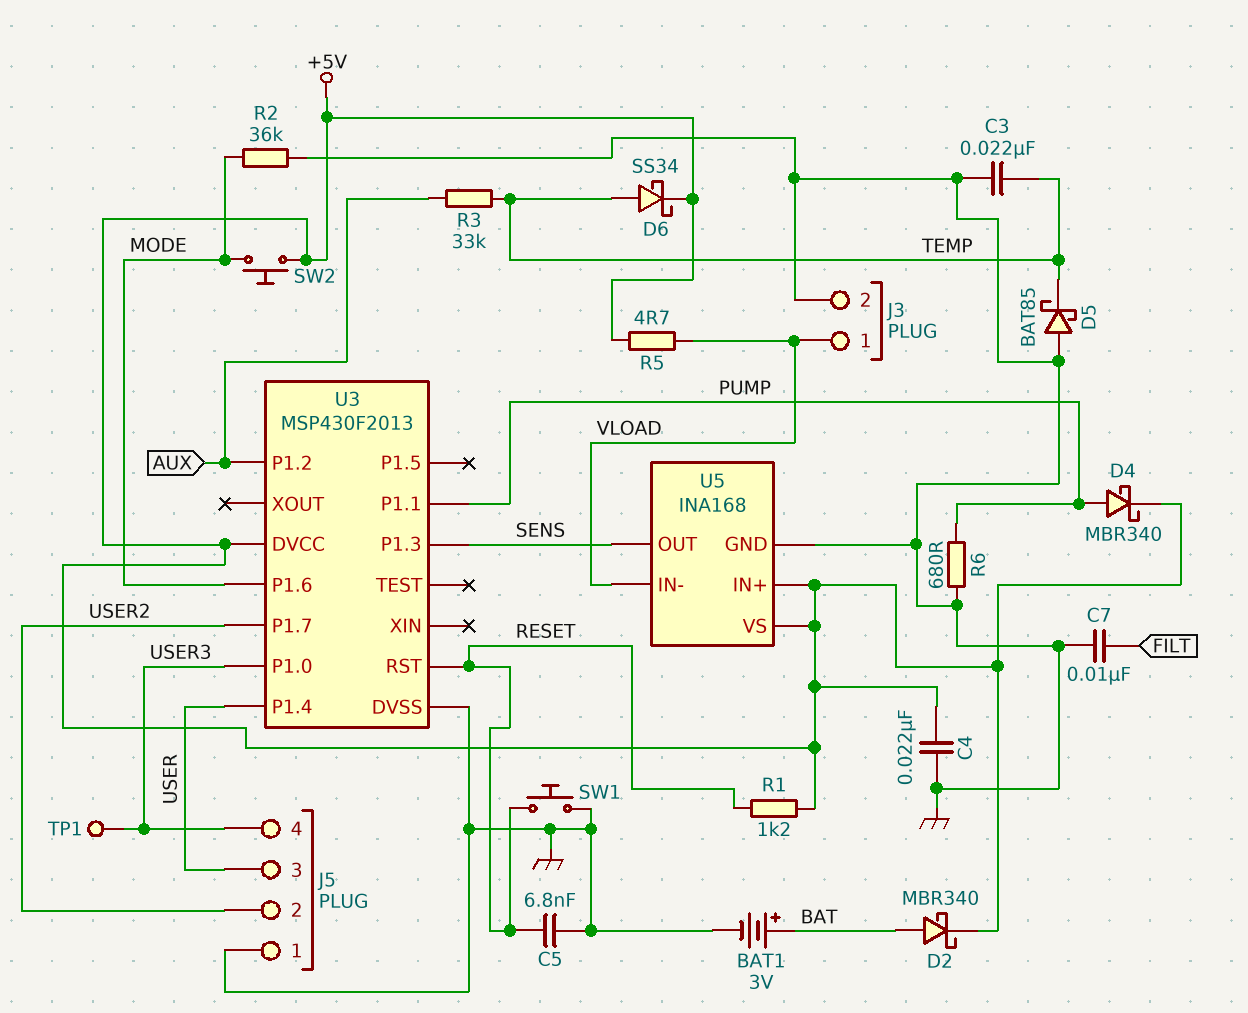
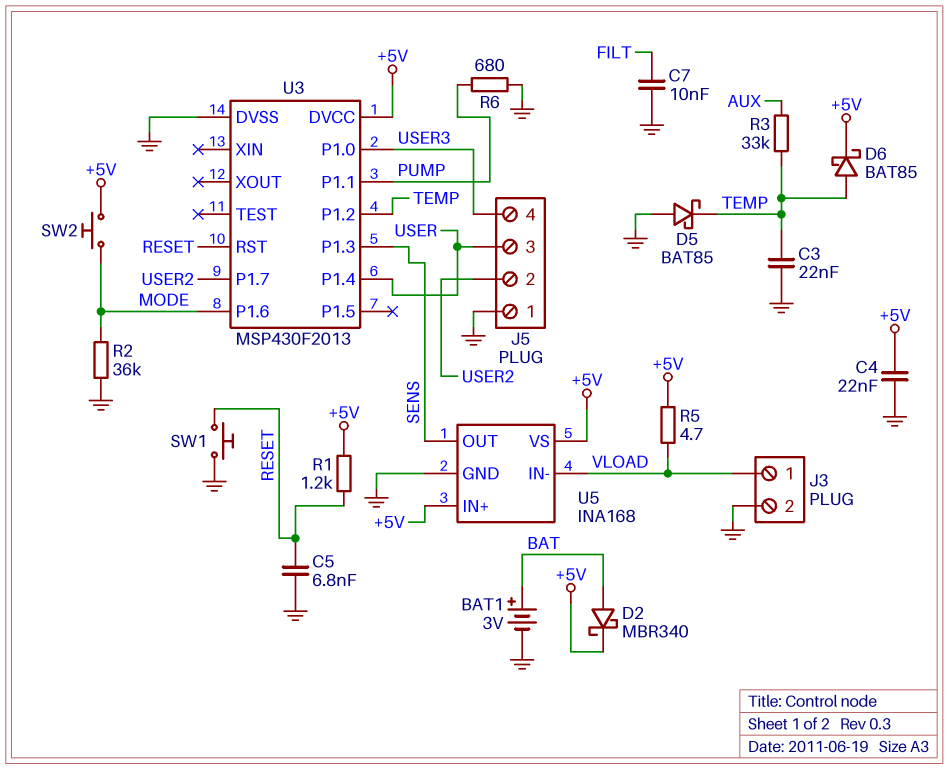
D4: schottky MBR340 (A PUMP, K +5V) -> none
D6: schottky SS34 (A TEMP, K +5V) -> schottky BAT85 (A TEMP, K +5V)
TP1: test point (USER3) -> none
U3 pin P1.2: AUX -> TEMP

